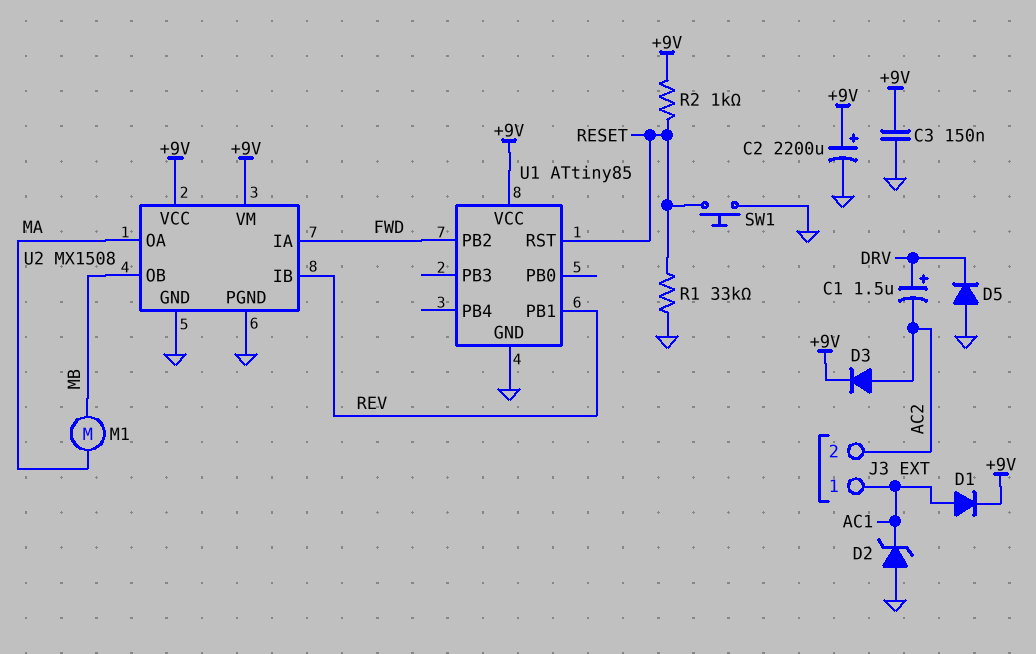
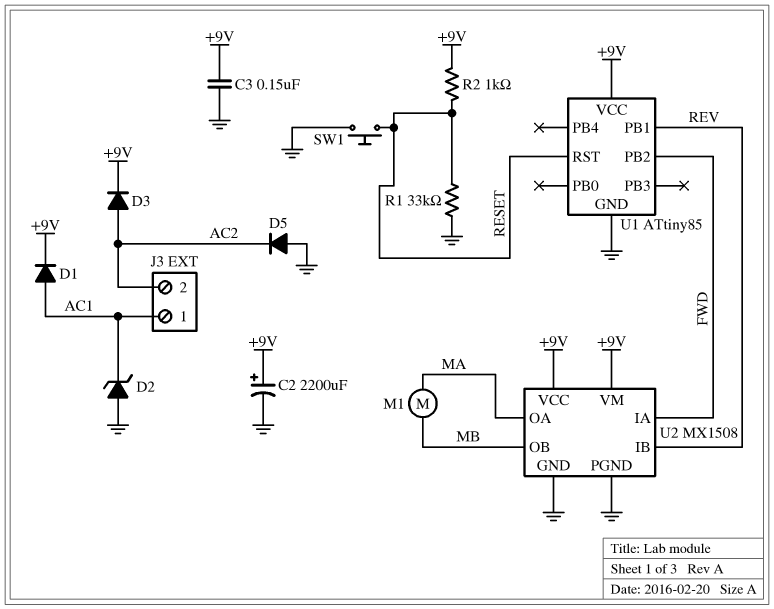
C1: 1.5uF (plus DRV, minus AC2) -> none
D5: diode (A GND, K DRV) -> diode (A GND, K AC2)

